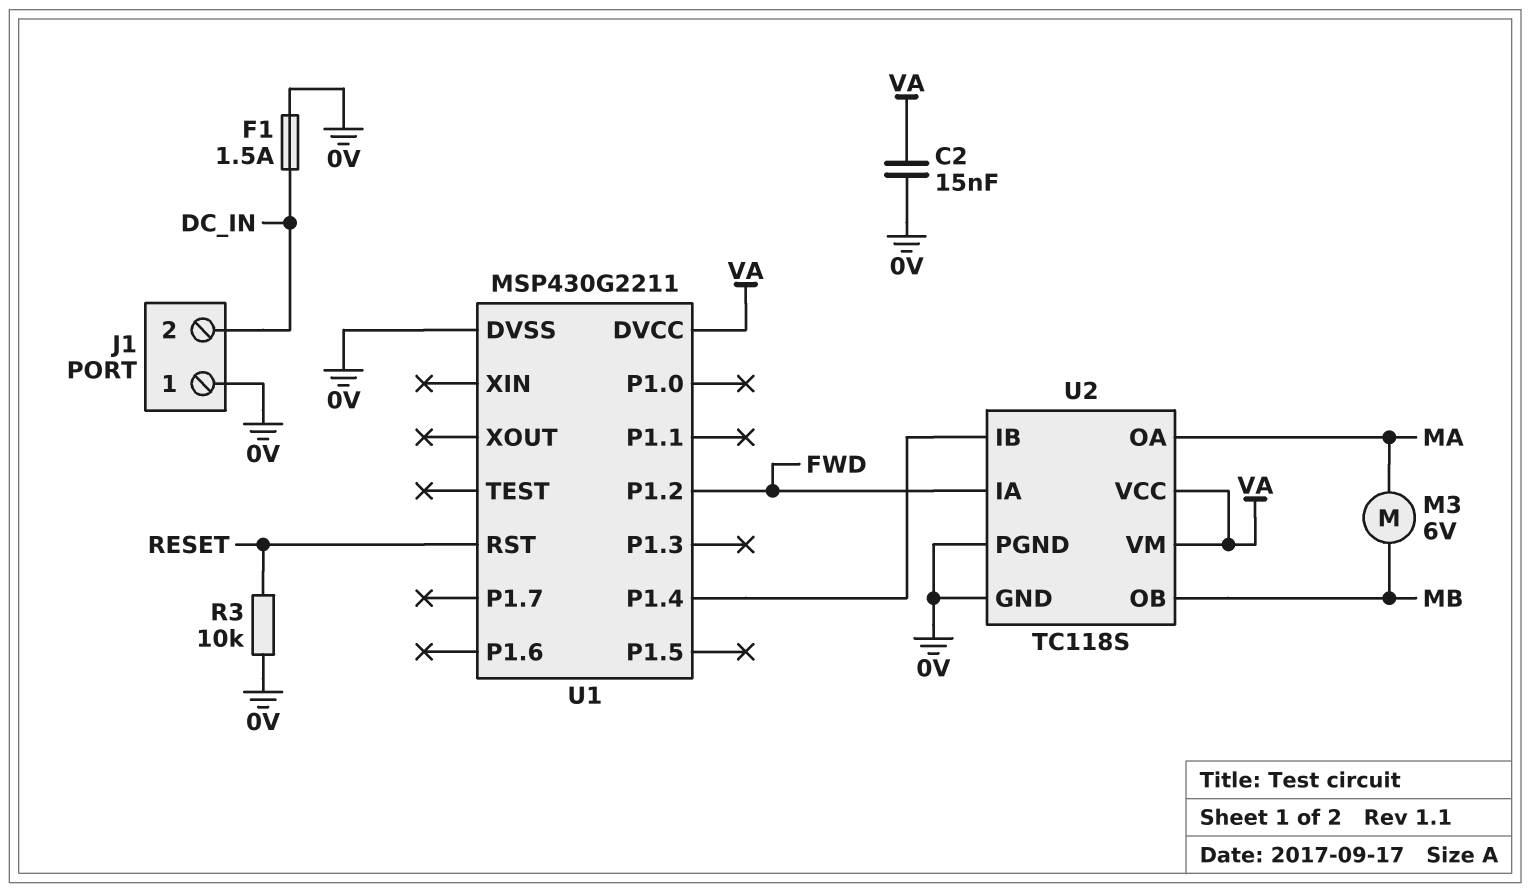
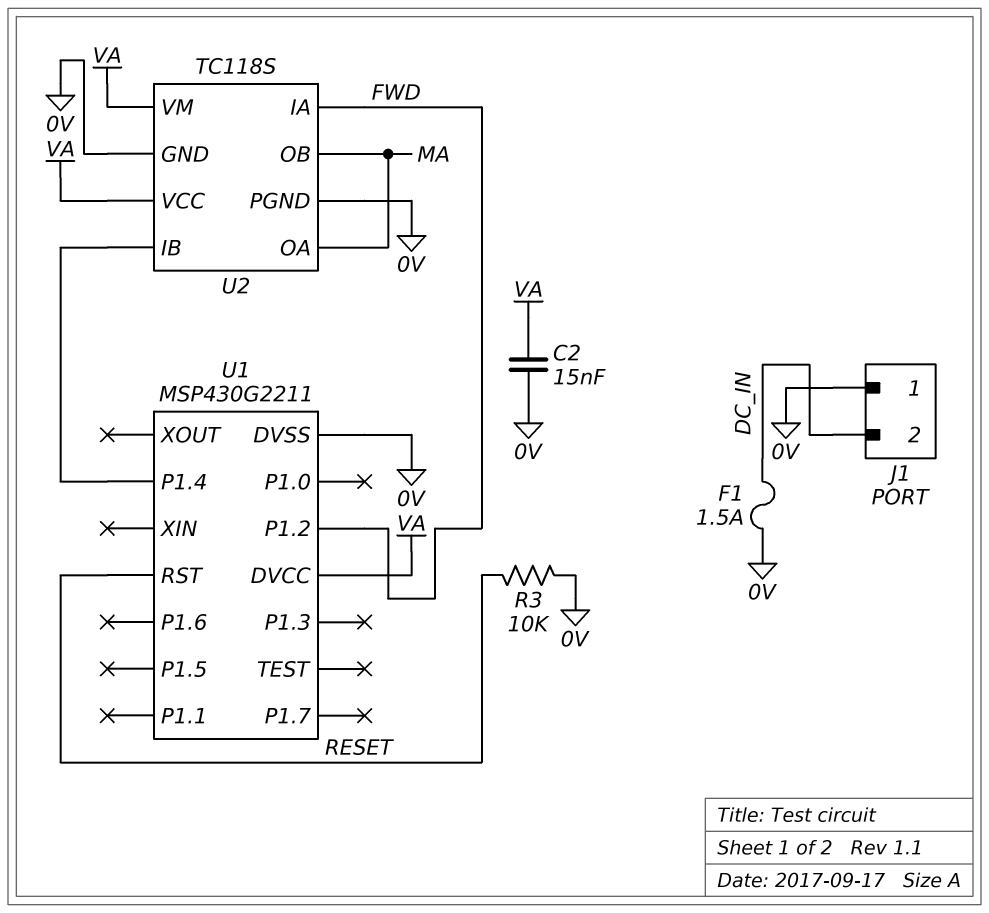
M3: motor 6V (MA, MB) -> none
U2 pin OB: MB -> MA

